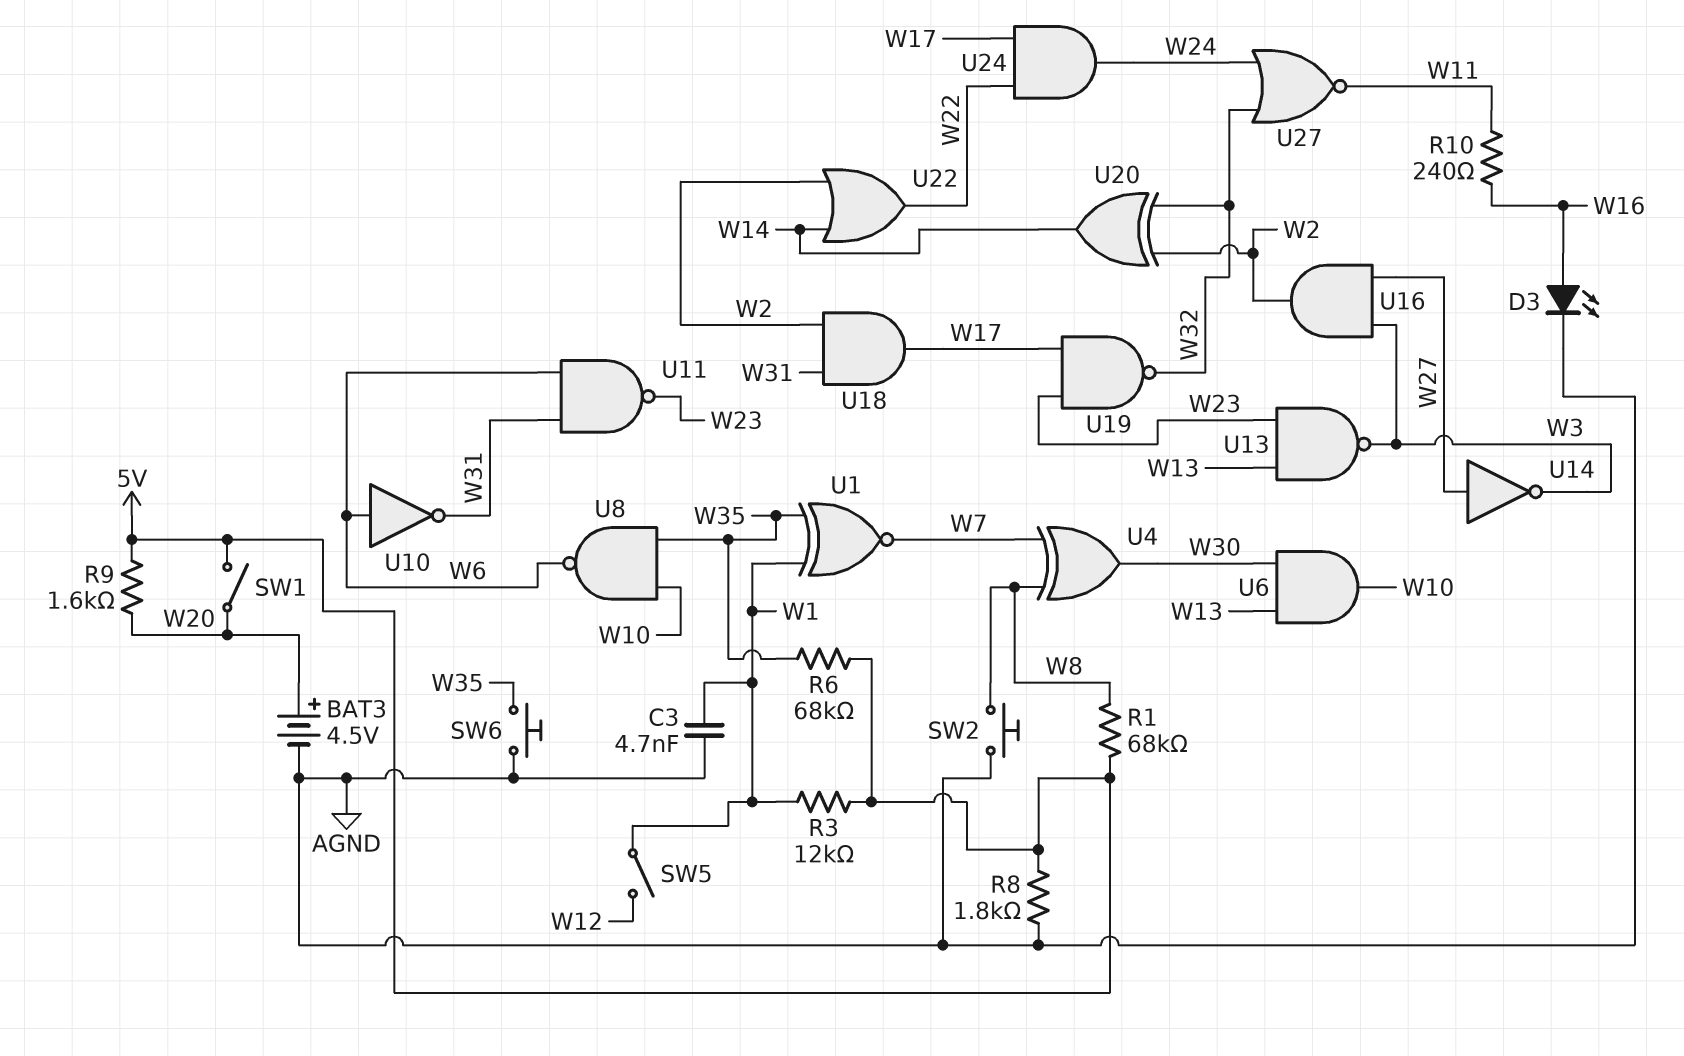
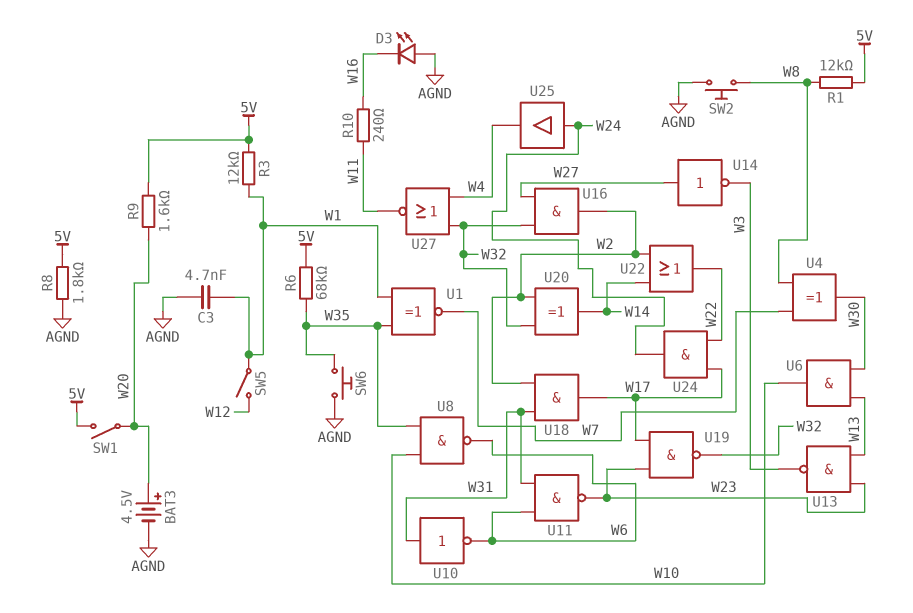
D3: LED (A W16, K AGND) -> LED (A AGND, K W16)
R1: 68k (5V, W8) -> 12k (5V, W8)
U10: NOT (in W6, out W31) -> NOT (in W31, out W6)
U16: AND (in W3, in W27, out W2) -> AND (in W27, in W32, out W2)
U25: none -> buffer (in W24, out W4)
U27: NOR (in W24, in W32, out W11) -> NOR (in W4, in W32, out W11)

